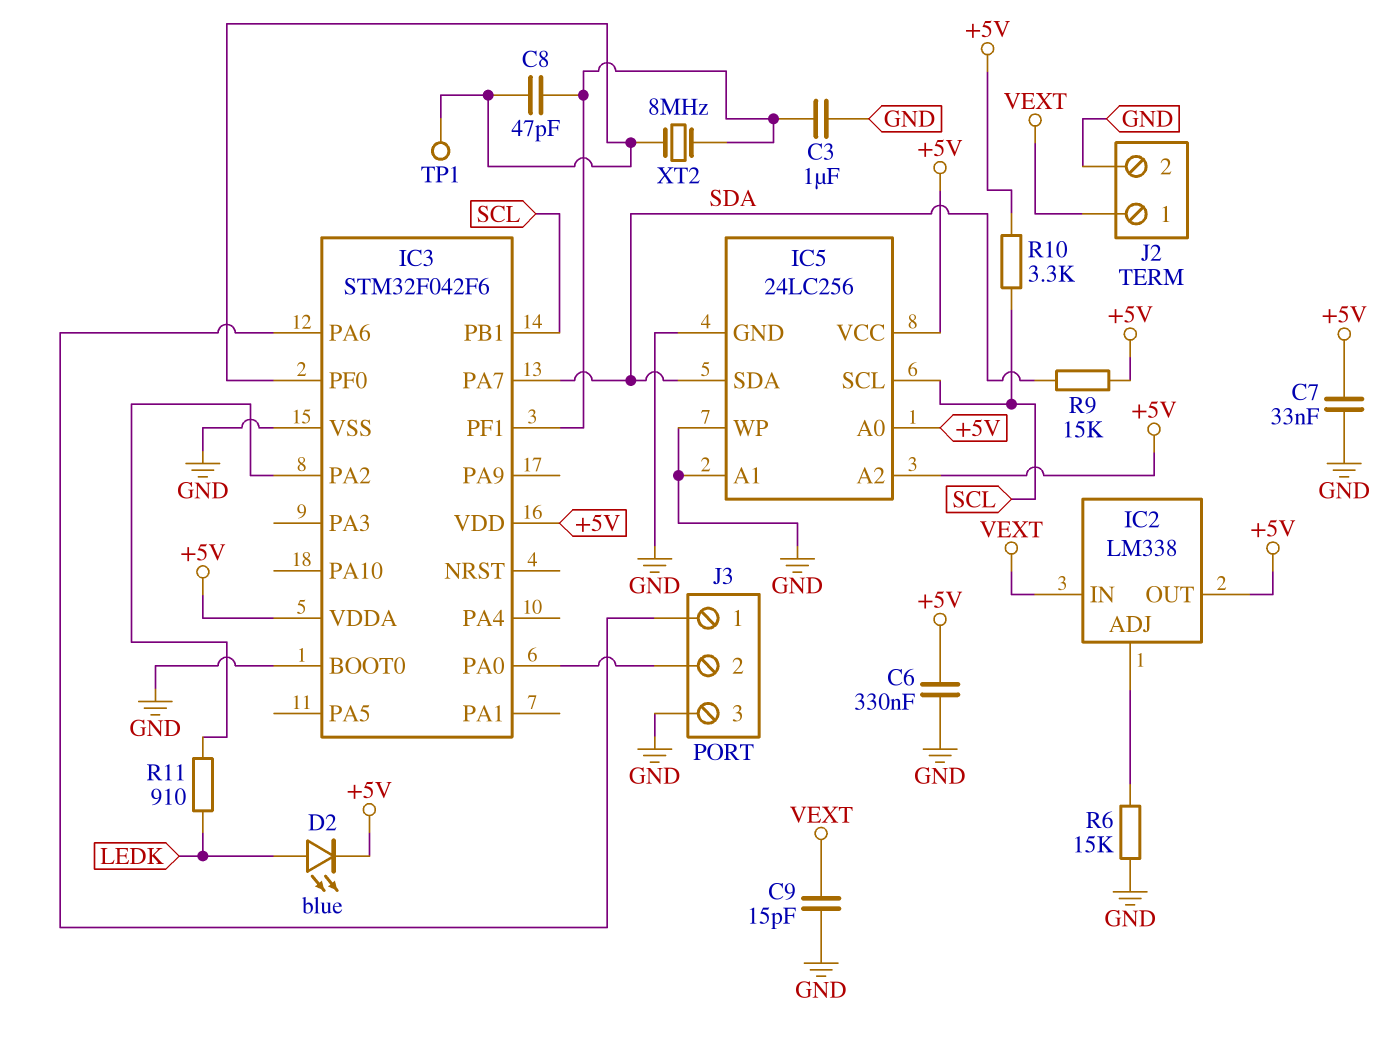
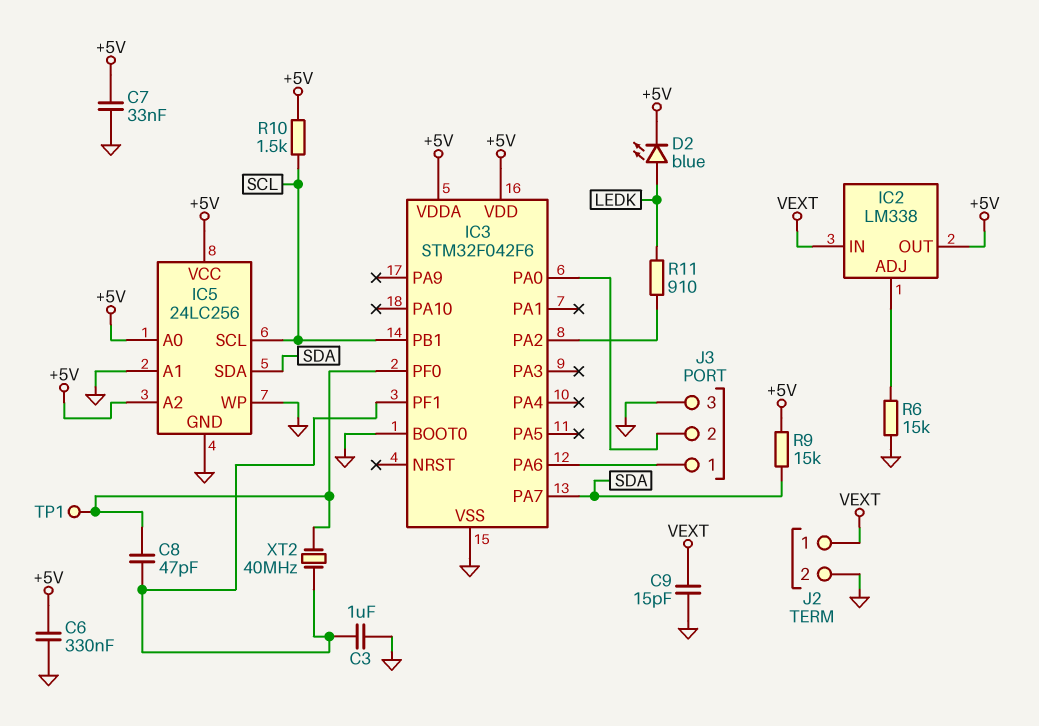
R10: 3.3k (+5V, SCL) -> 1.5k (+5V, SCL)
XT2: 8MHz (IC3/PF0, IC3/PF1) -> 40MHz (IC3/PF0, IC3/PF1)

